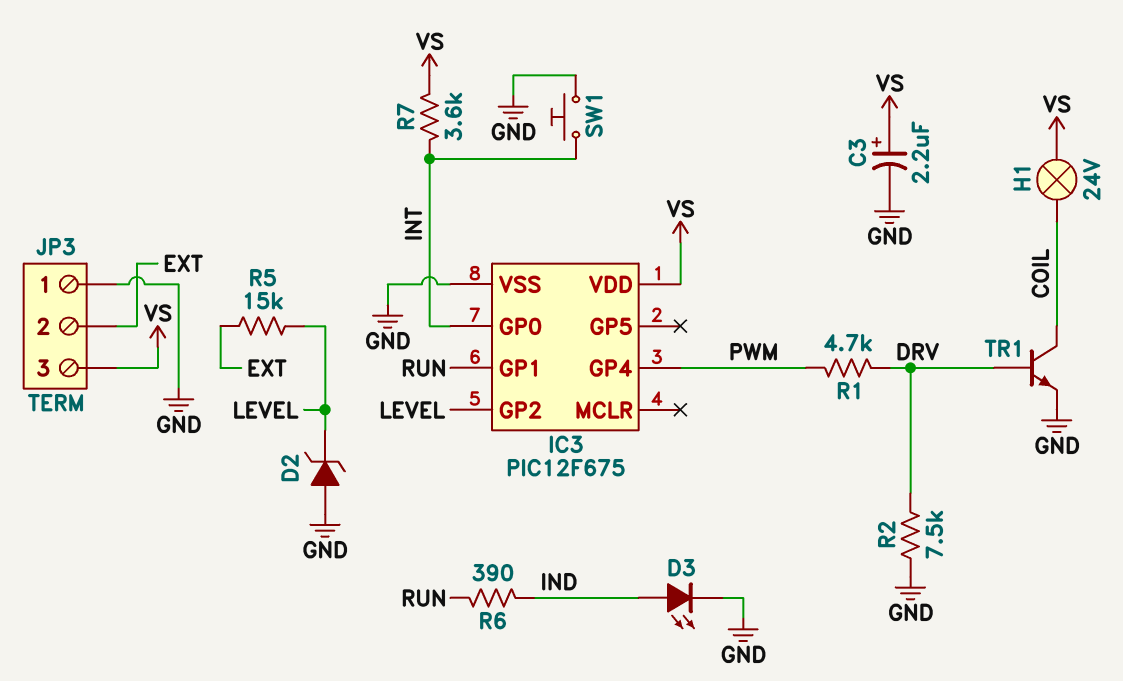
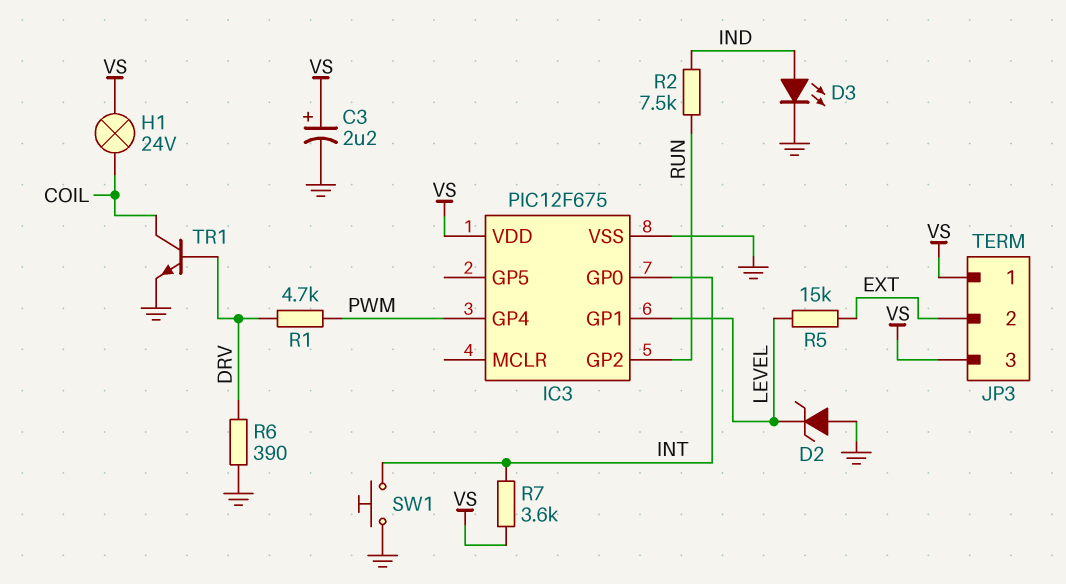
IC3 pin GP1: RUN -> LEVEL
IC3 pin GP2: LEVEL -> RUN
JP3 pin 1: GND -> VS
R2: 7.5k (DRV, GND) -> 7.5k (IND, RUN)
R6: 390 (IND, RUN) -> 390 (DRV, GND)

